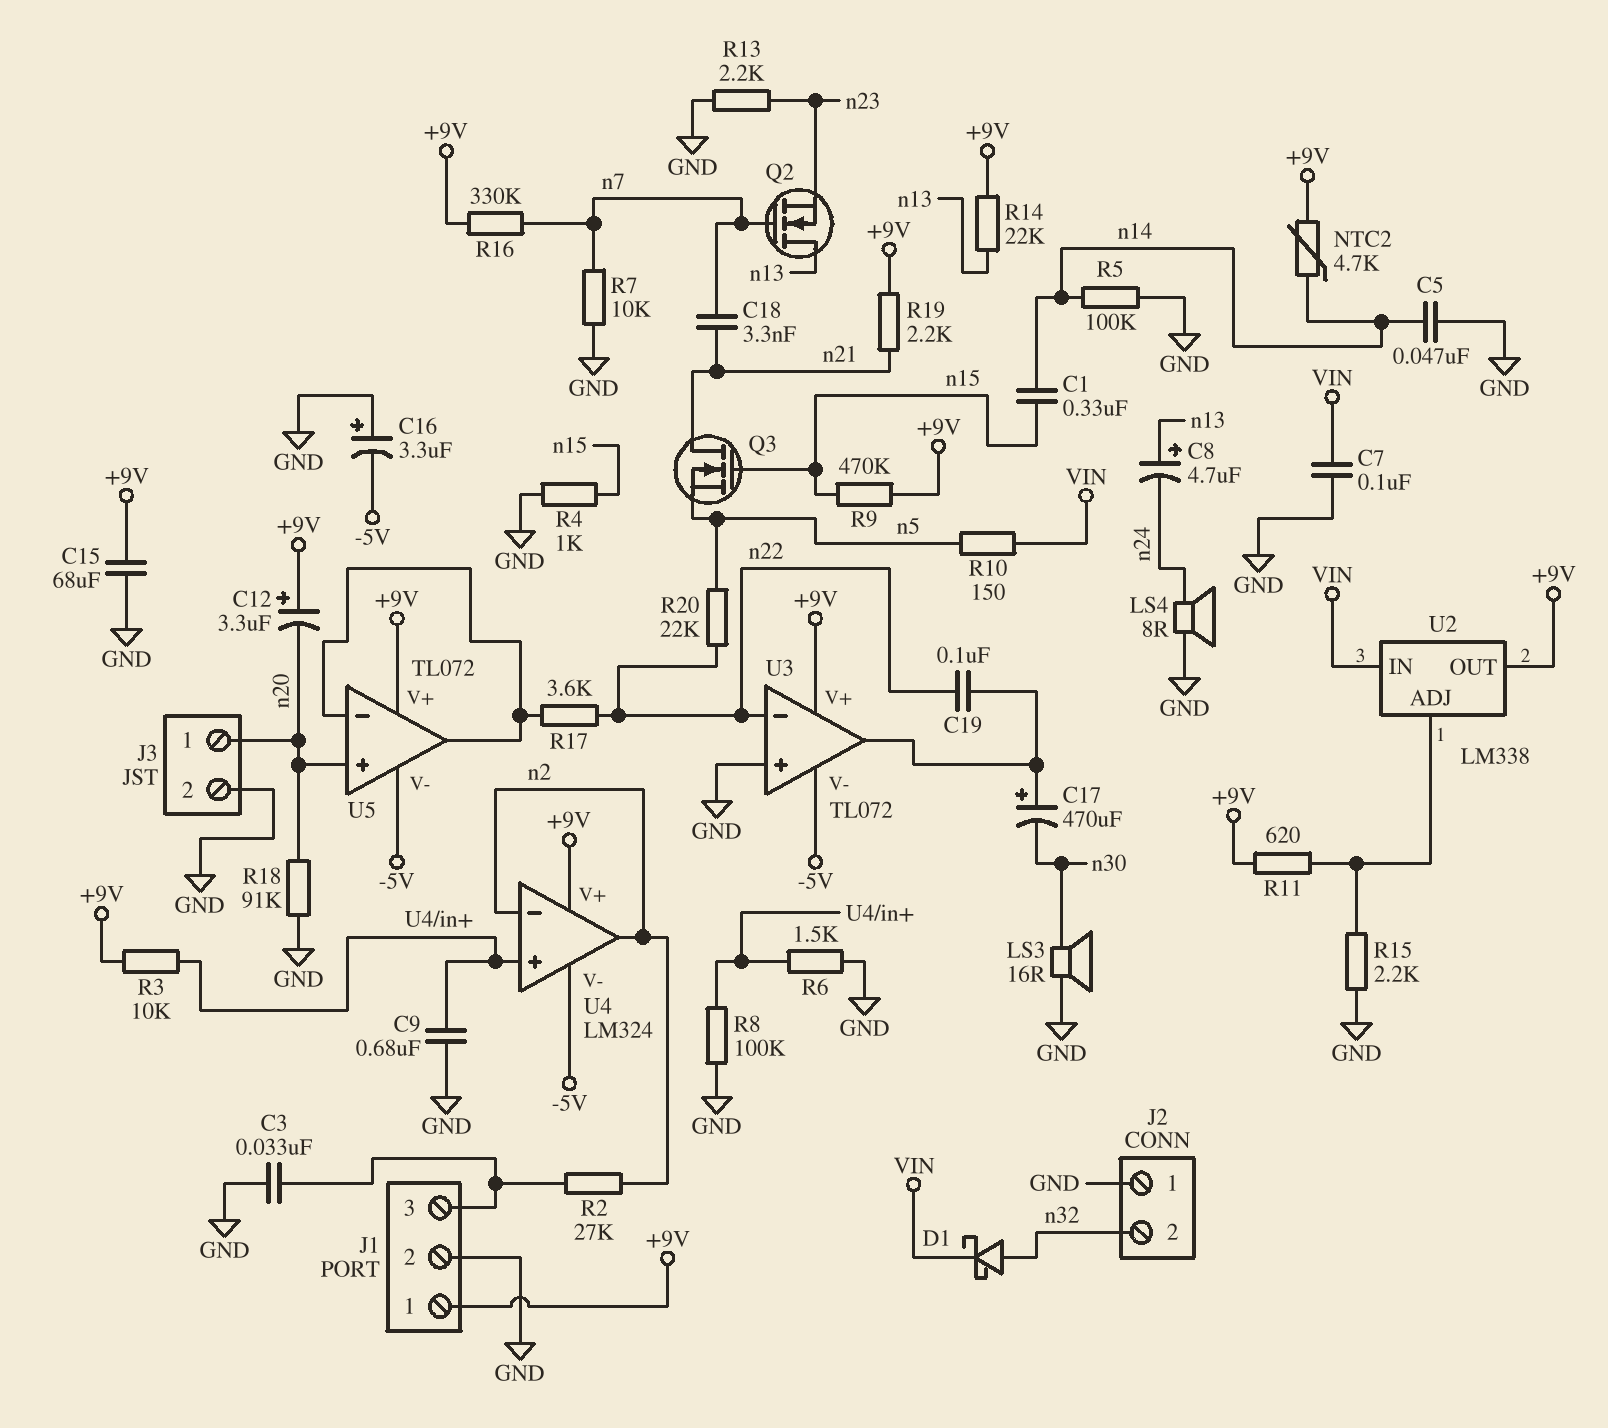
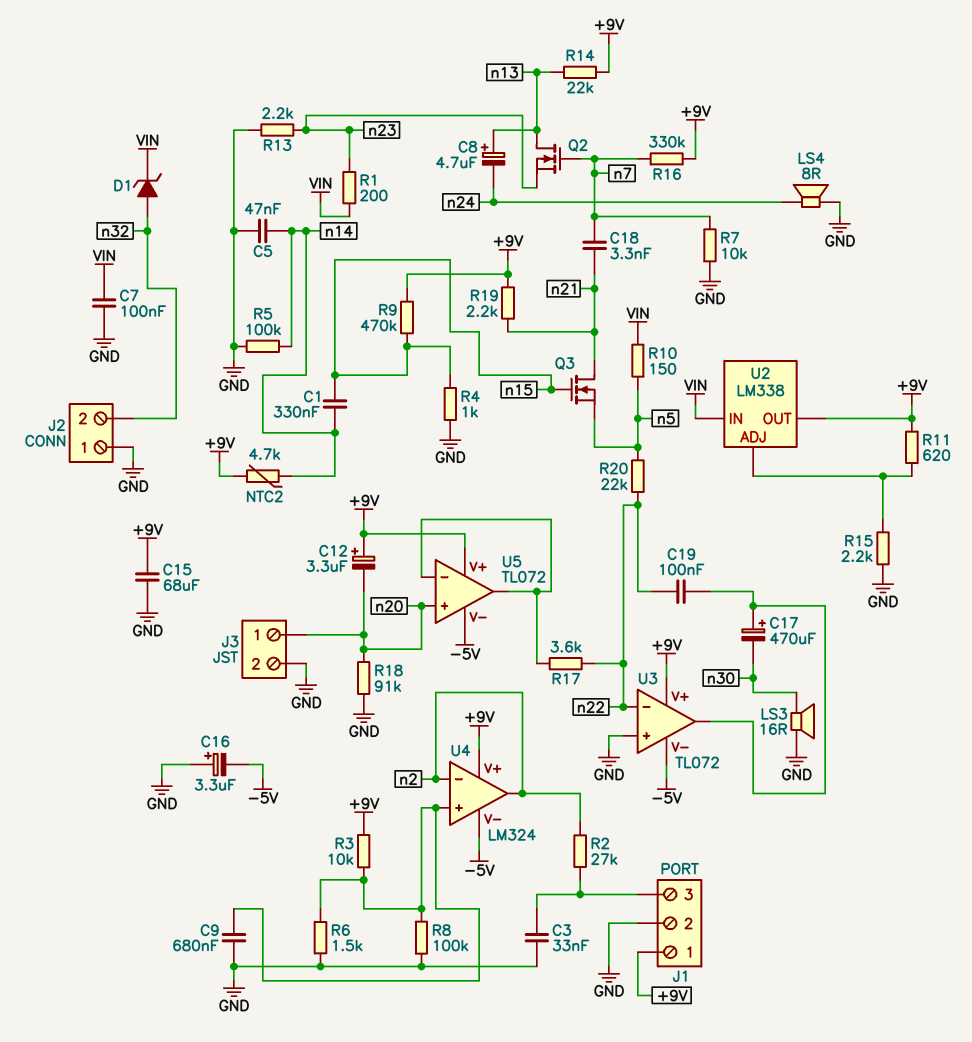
D1: schottky (A n32, K VIN) -> zener (A n32, K VIN)
R1: none -> 200 (VIN, n23)

